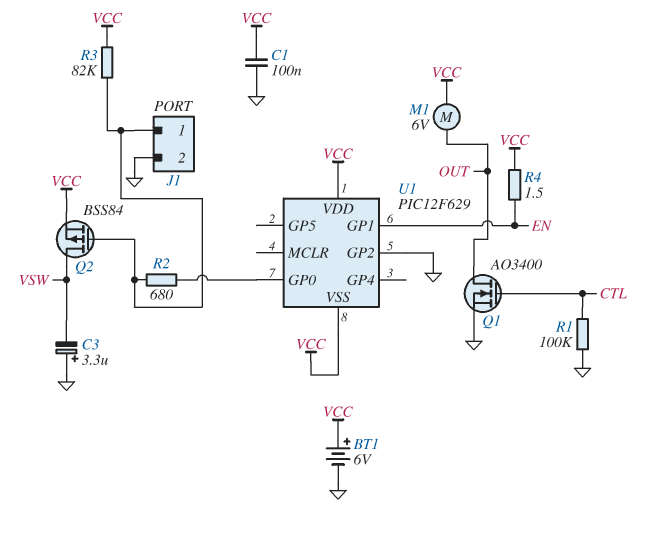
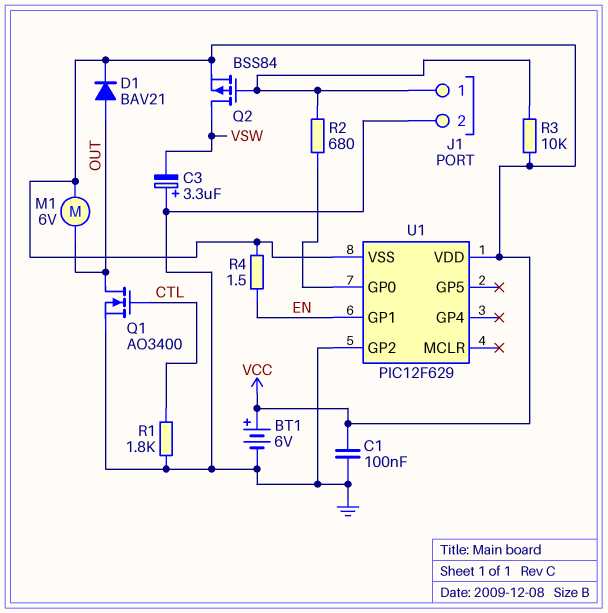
D1: none -> diode BAV21 (A OUT, K VCC)
R1: 100k (CTL, GND) -> 1.8k (CTL, GND)
R3: 82k (J1/1, VCC) -> 10k (J1/1, VCC)

